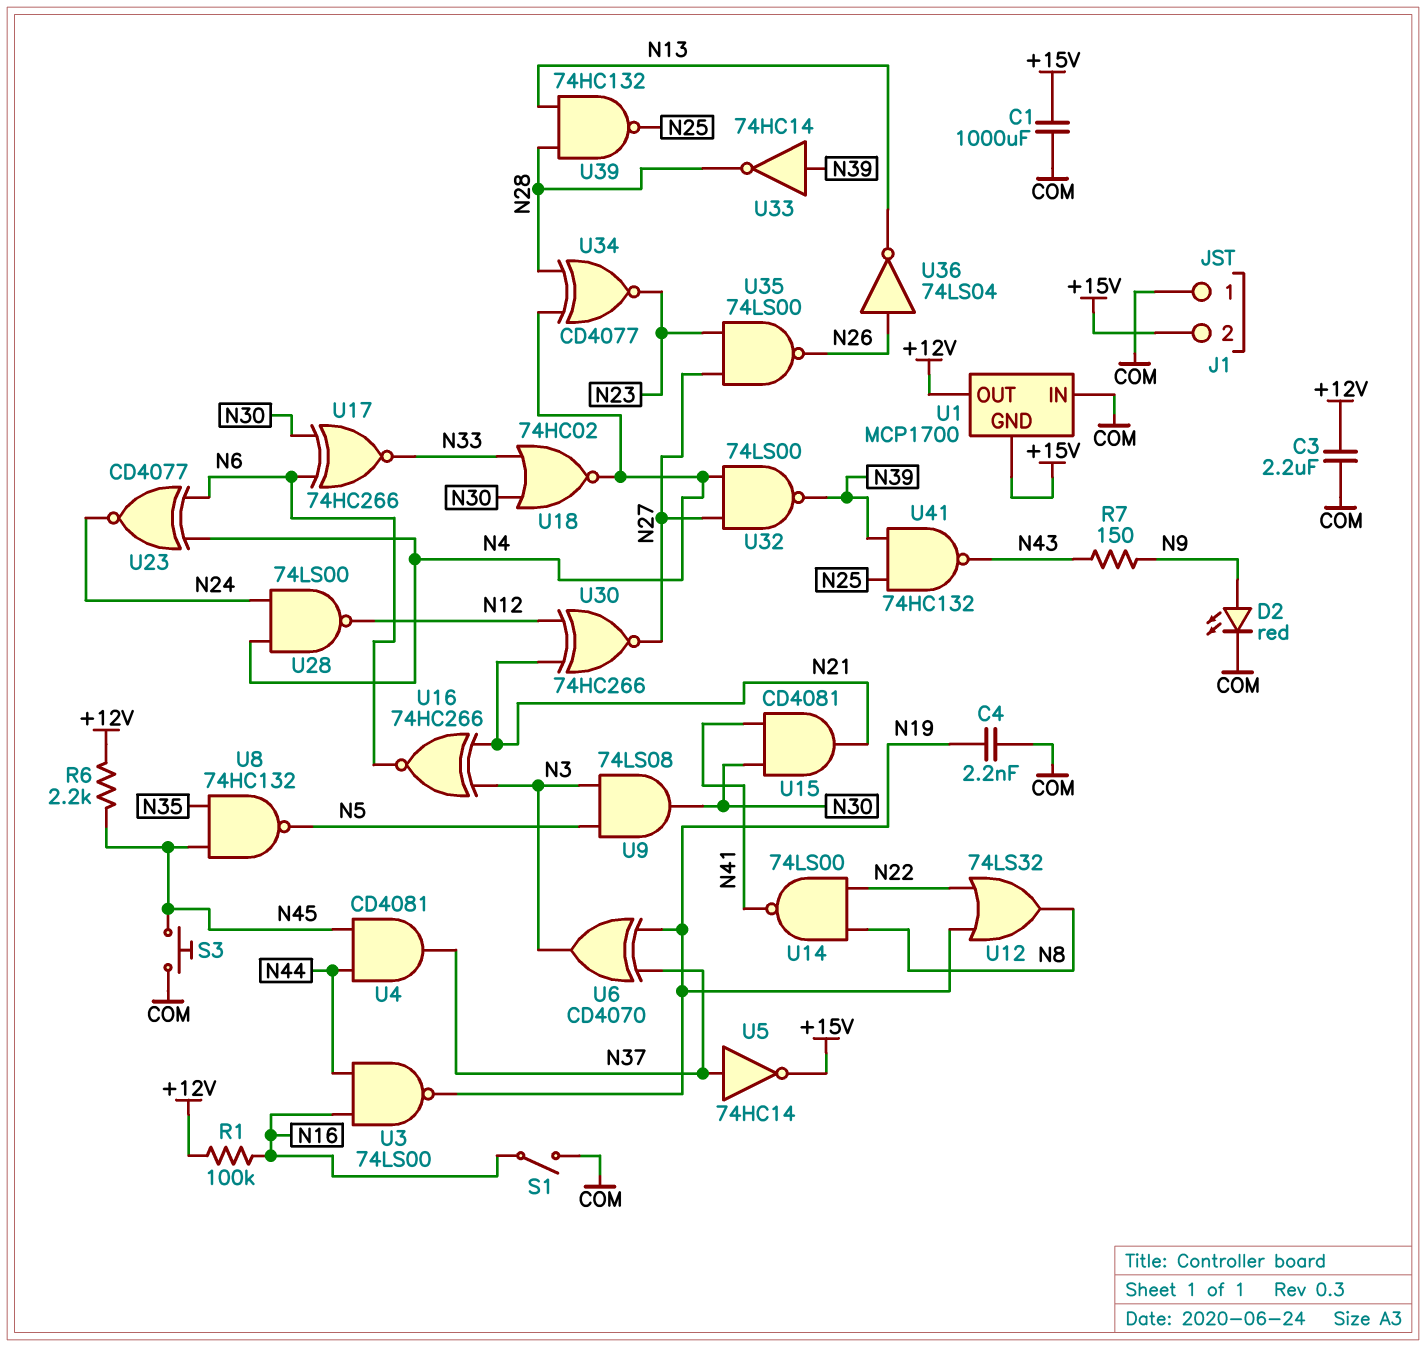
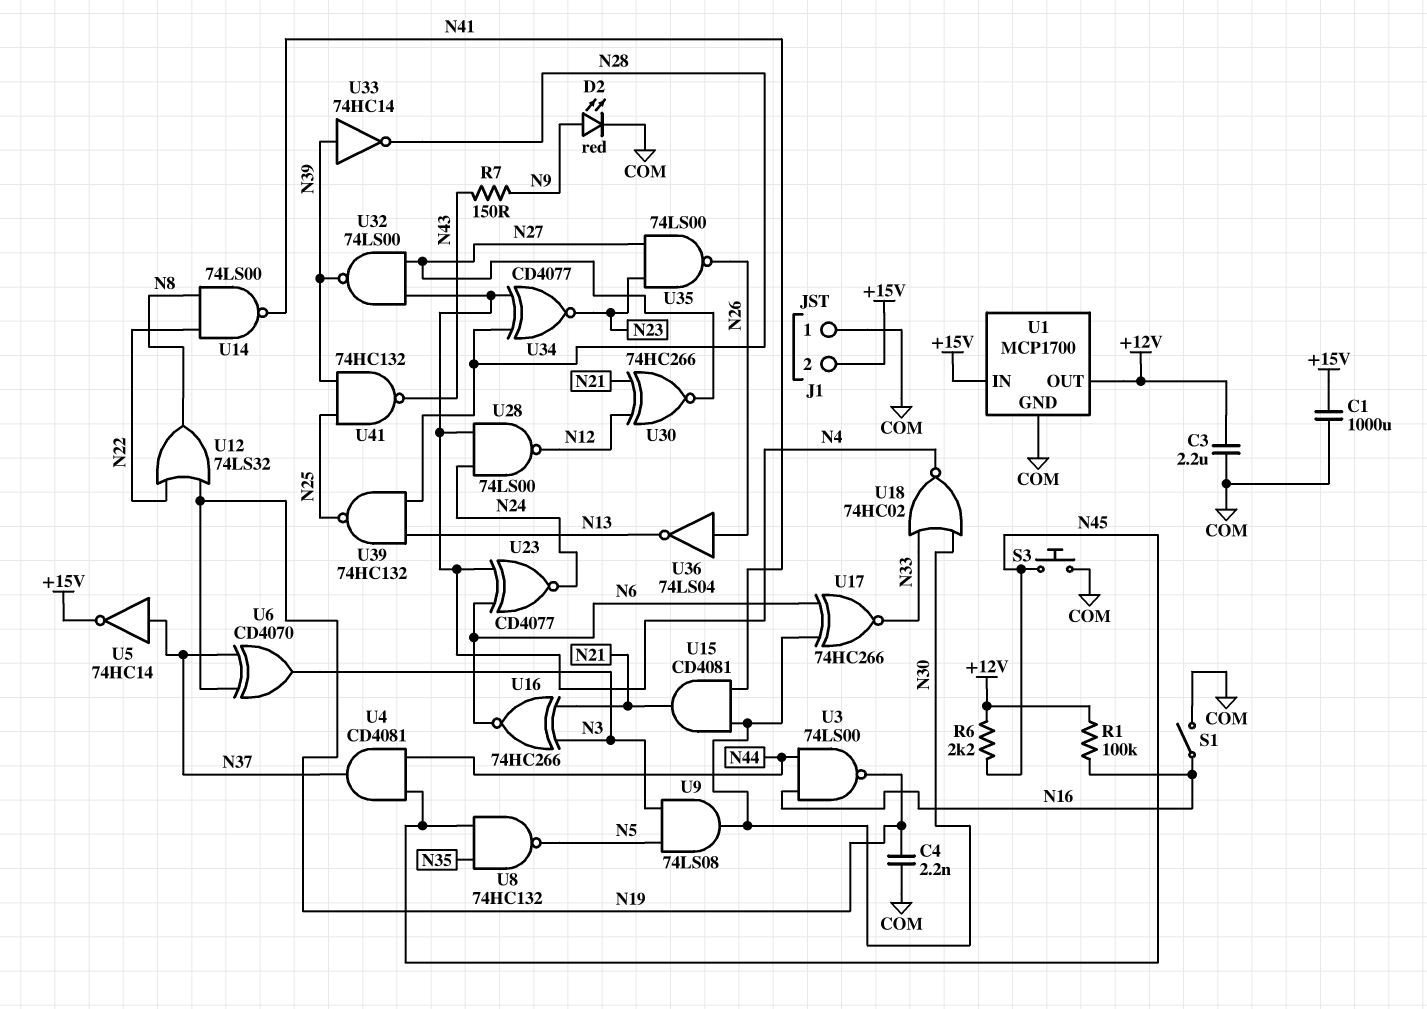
U1 pin GND: +15V -> COM
U1 pin IN: COM -> +15V

